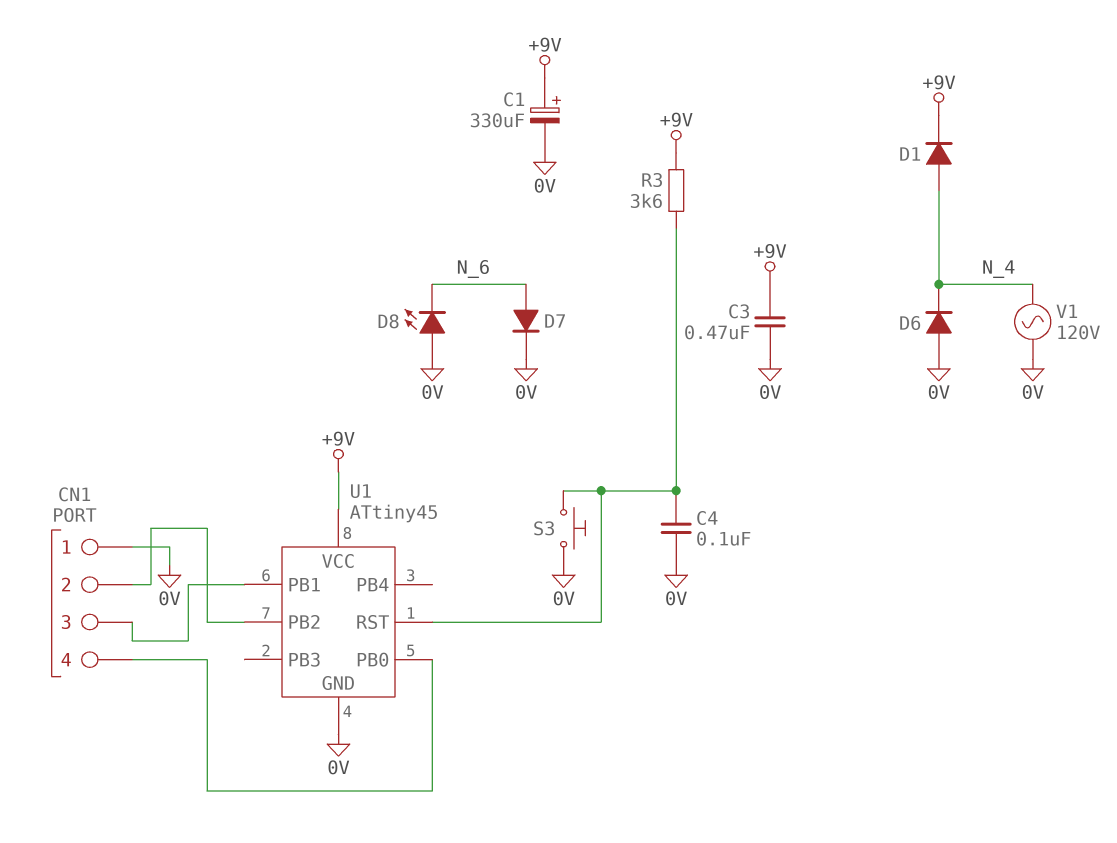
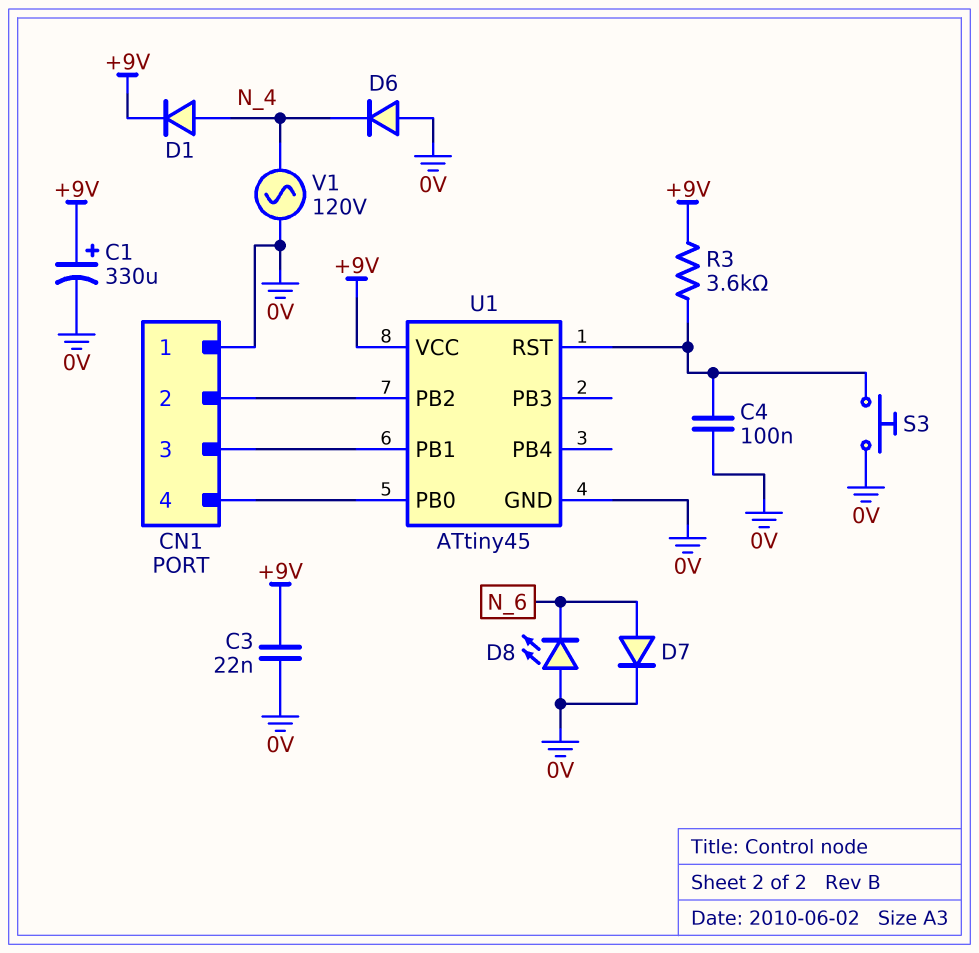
C3: 470nF (+9V, 0V) -> 22nF (+9V, 0V)

